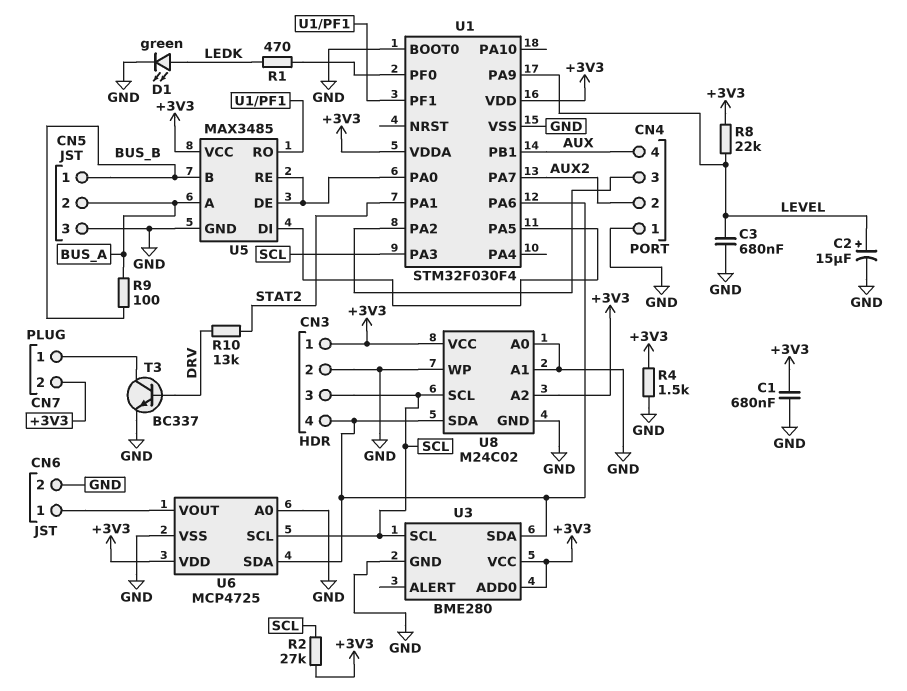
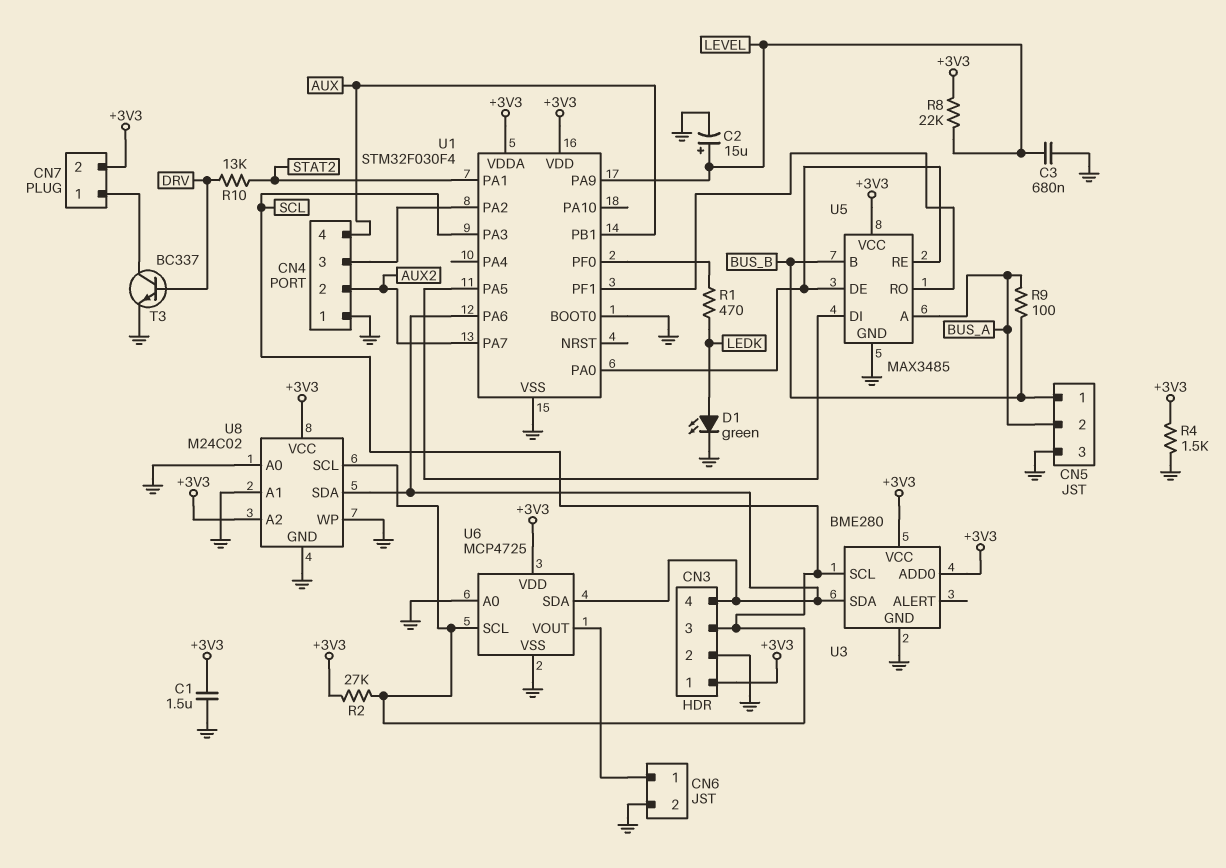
C1: 680nF (+3V3, GND) -> 1.5uF (+3V3, GND)

